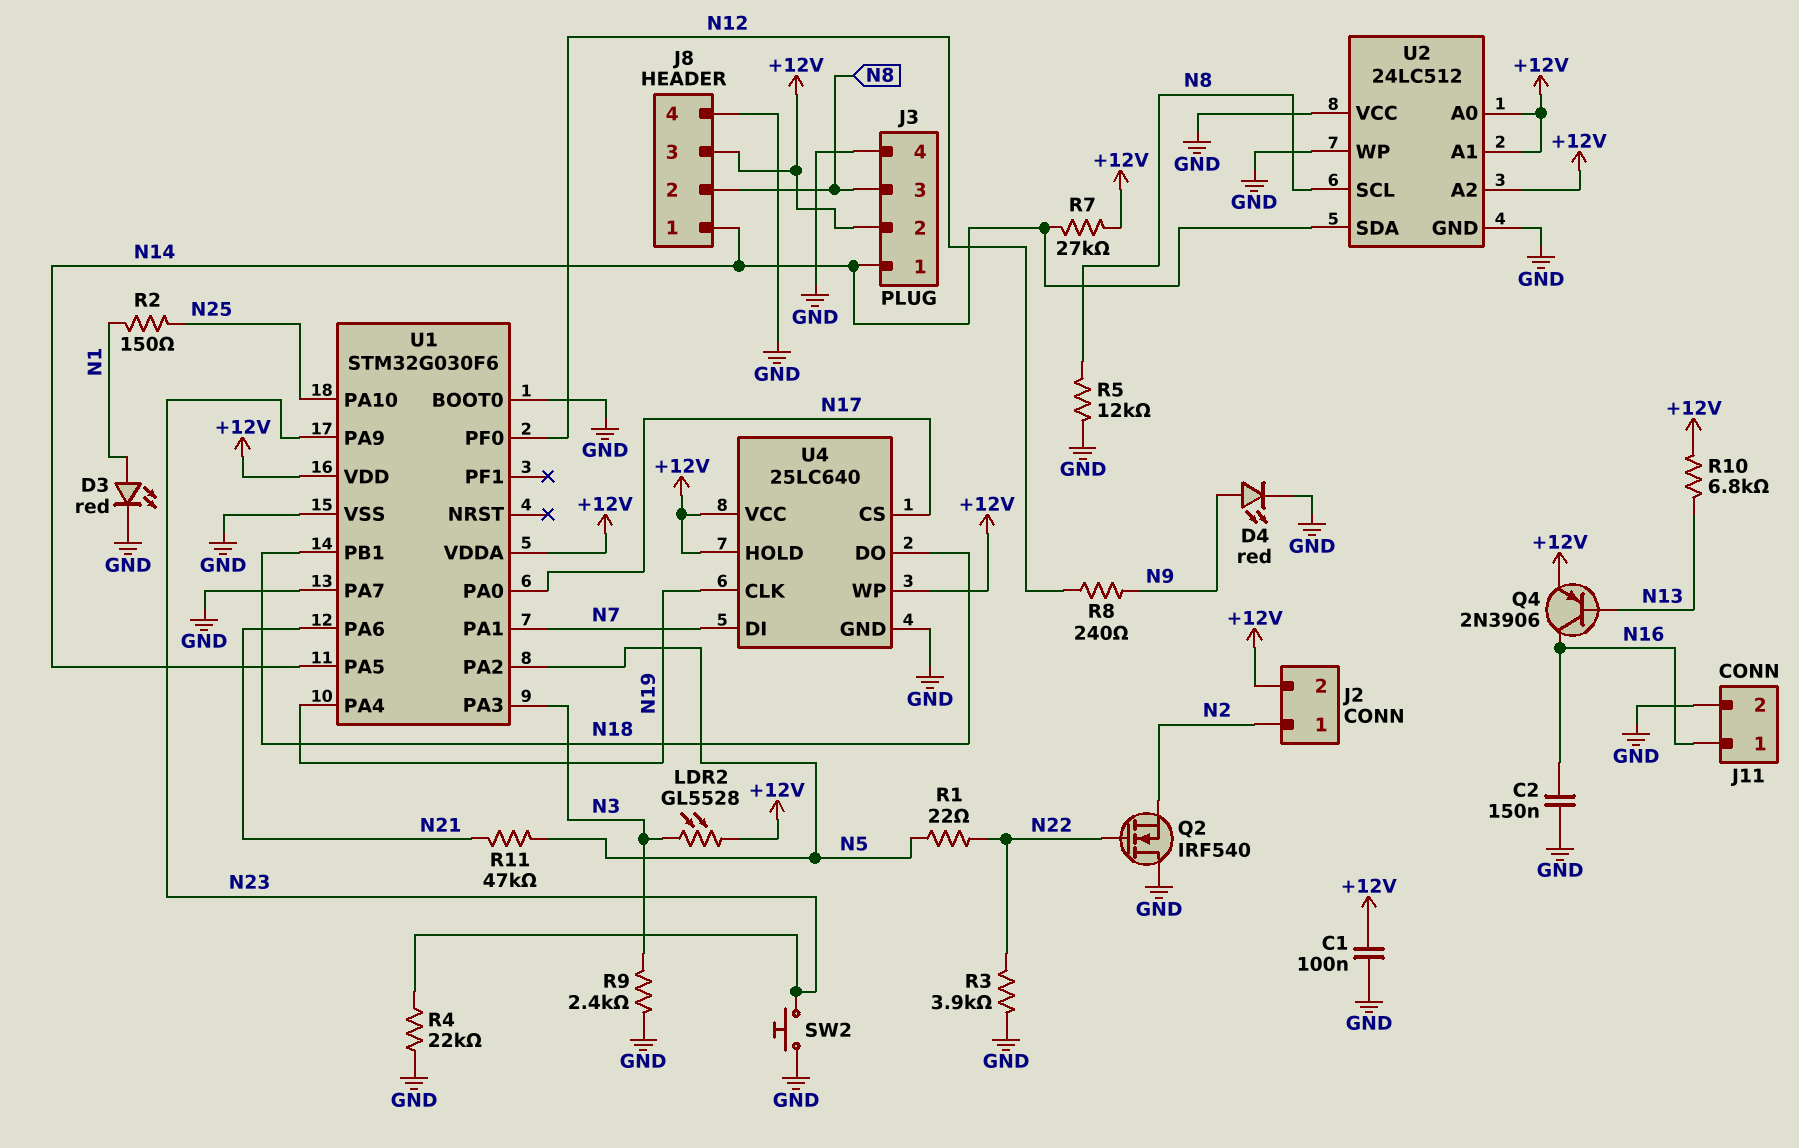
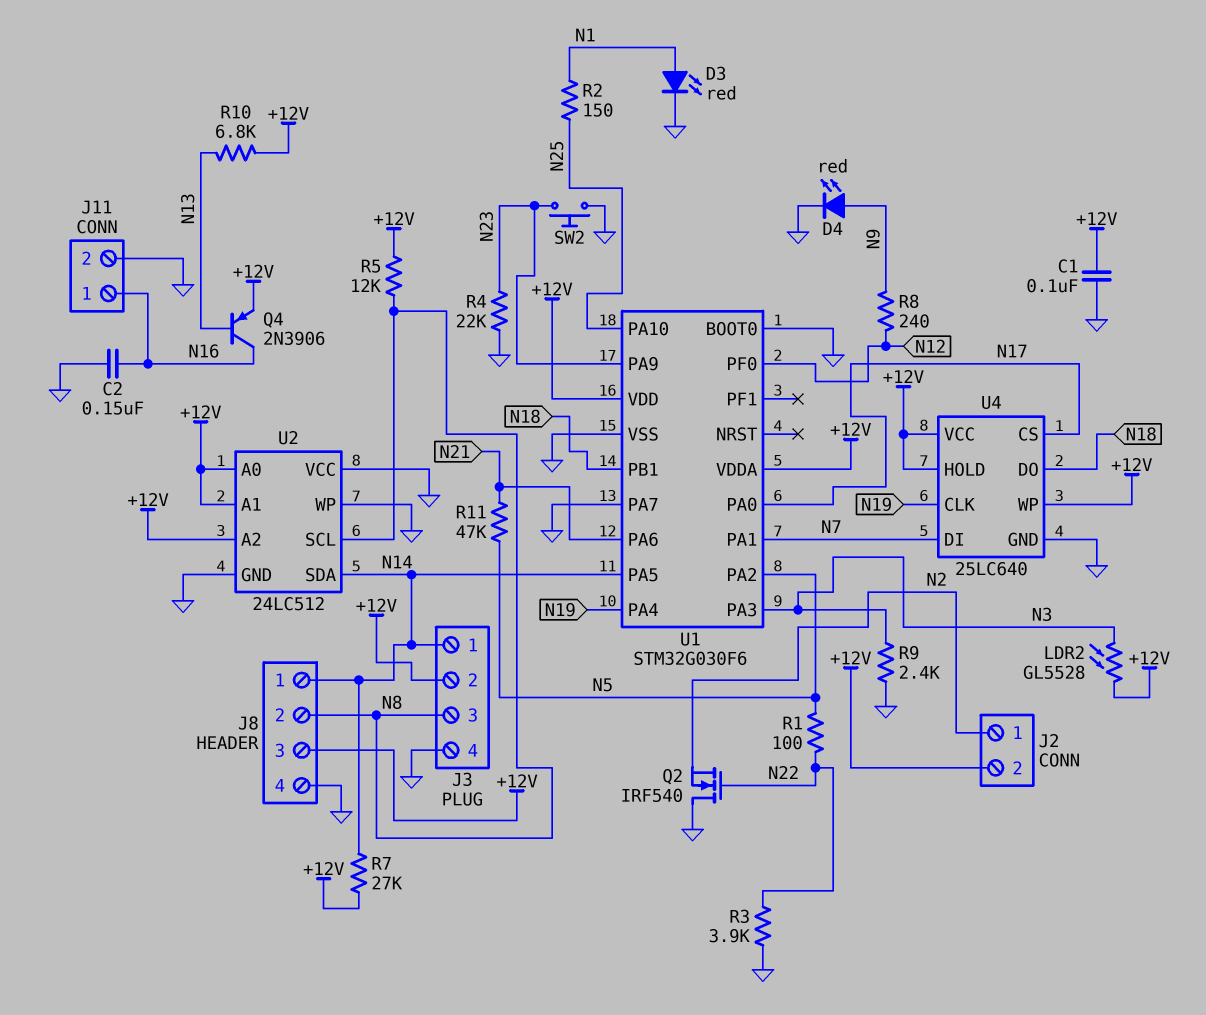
R1: 22 (N5, N22) -> 100 (N5, N22)
R5: 12k (GND, N8) -> 12k (+12V, N8)

